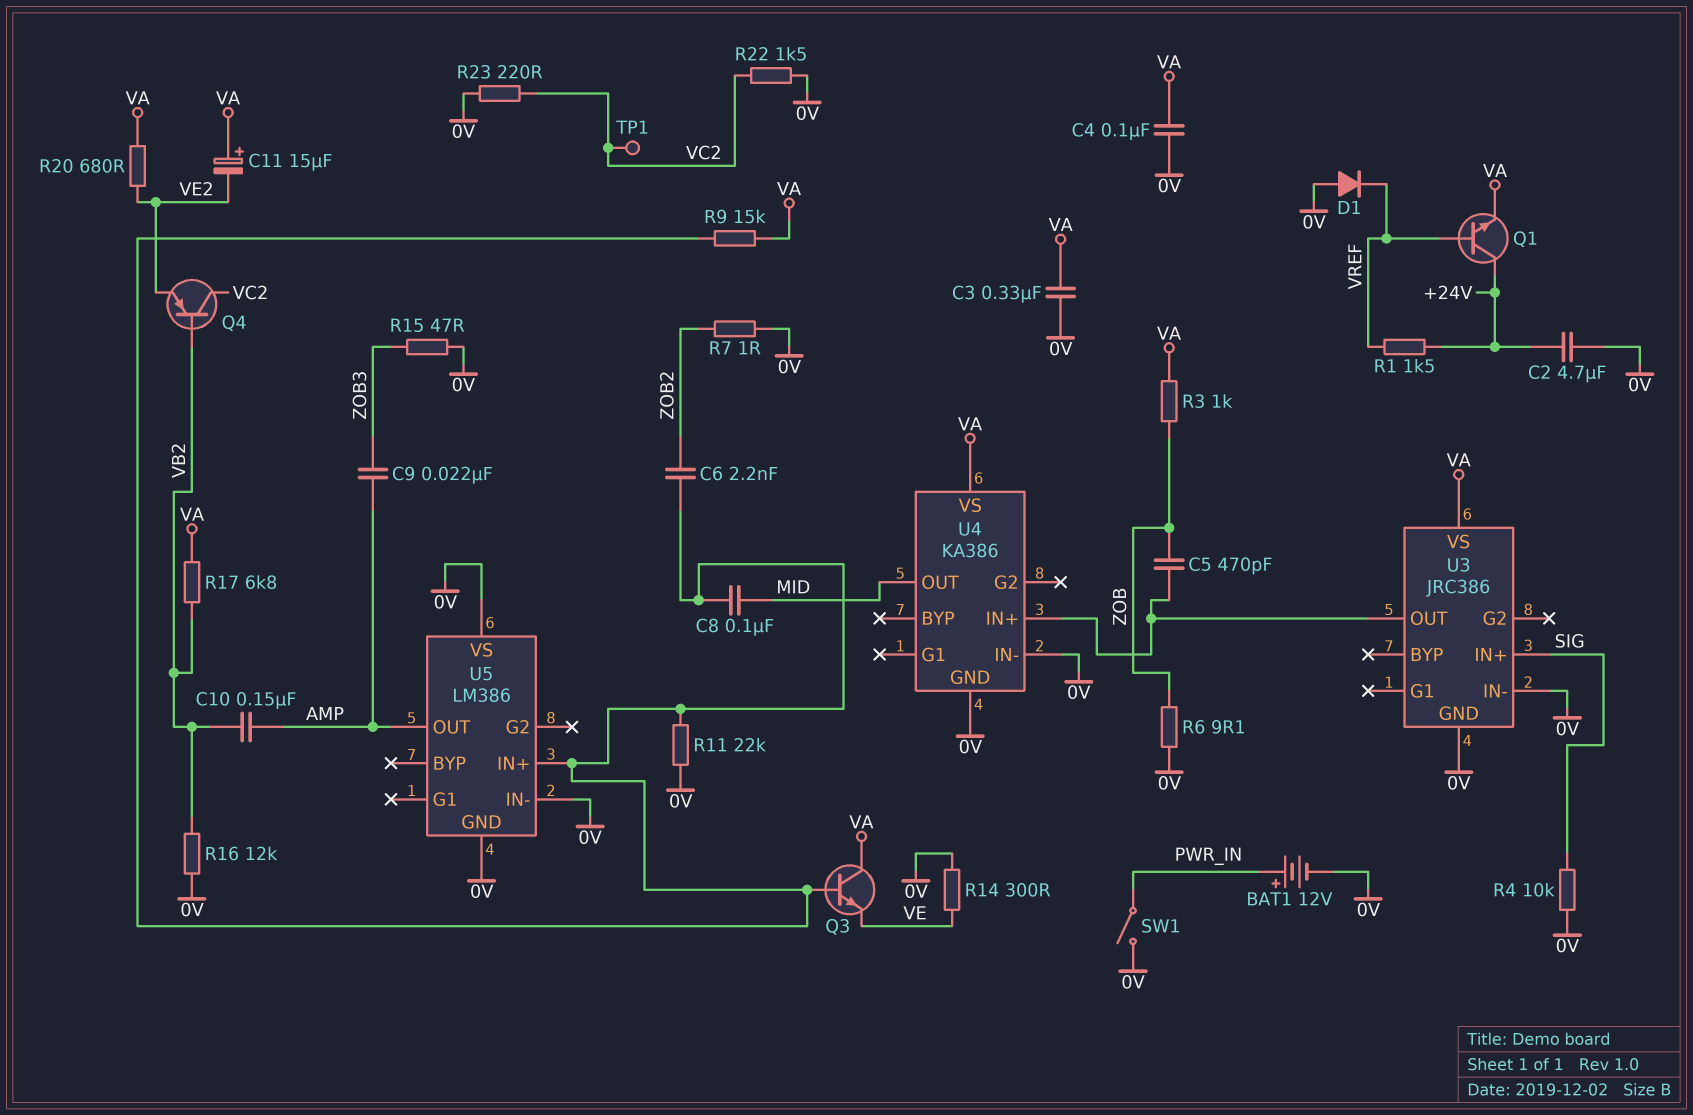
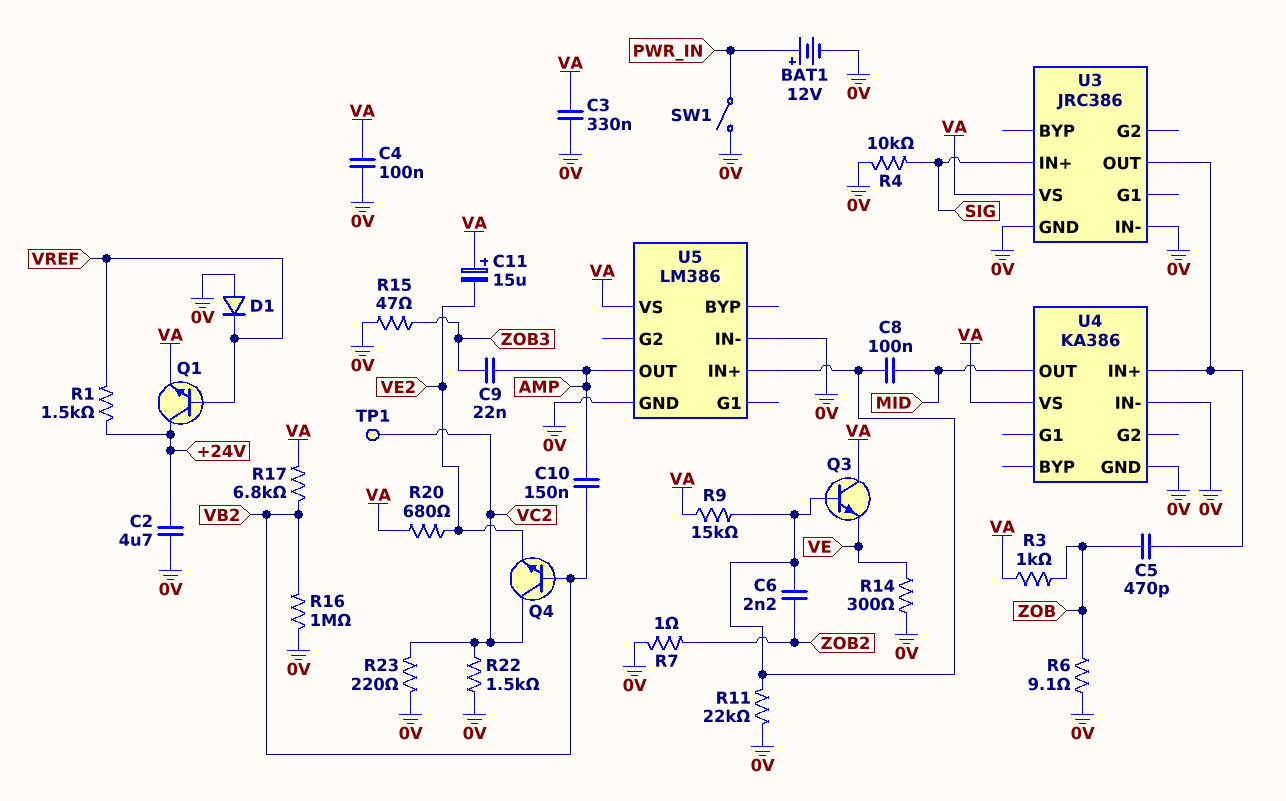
Q4: PNP (B VB2, C VC2, E VE2) -> NPN (B VB2, C VC2, E VE2)
R16: 12k (0V, VB2) -> 1M (0V, VB2)
U5 pin VS: 0V -> VA

